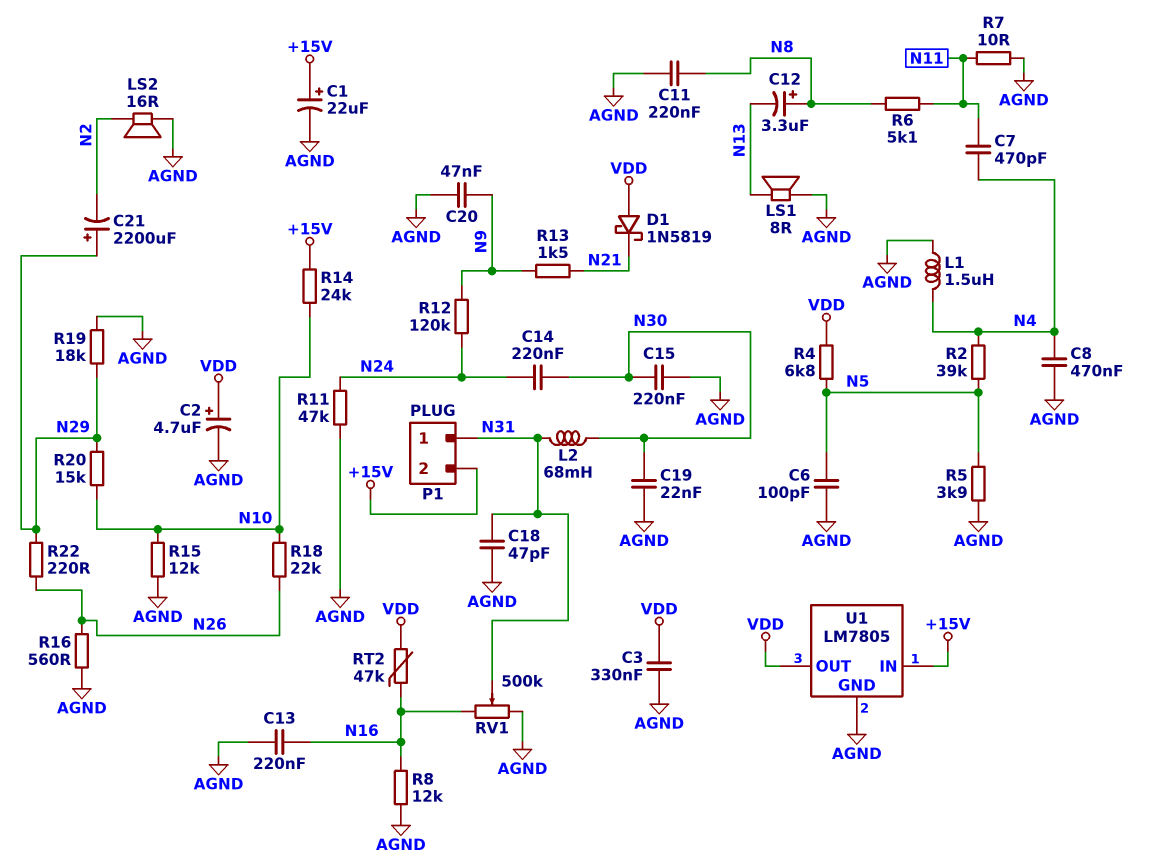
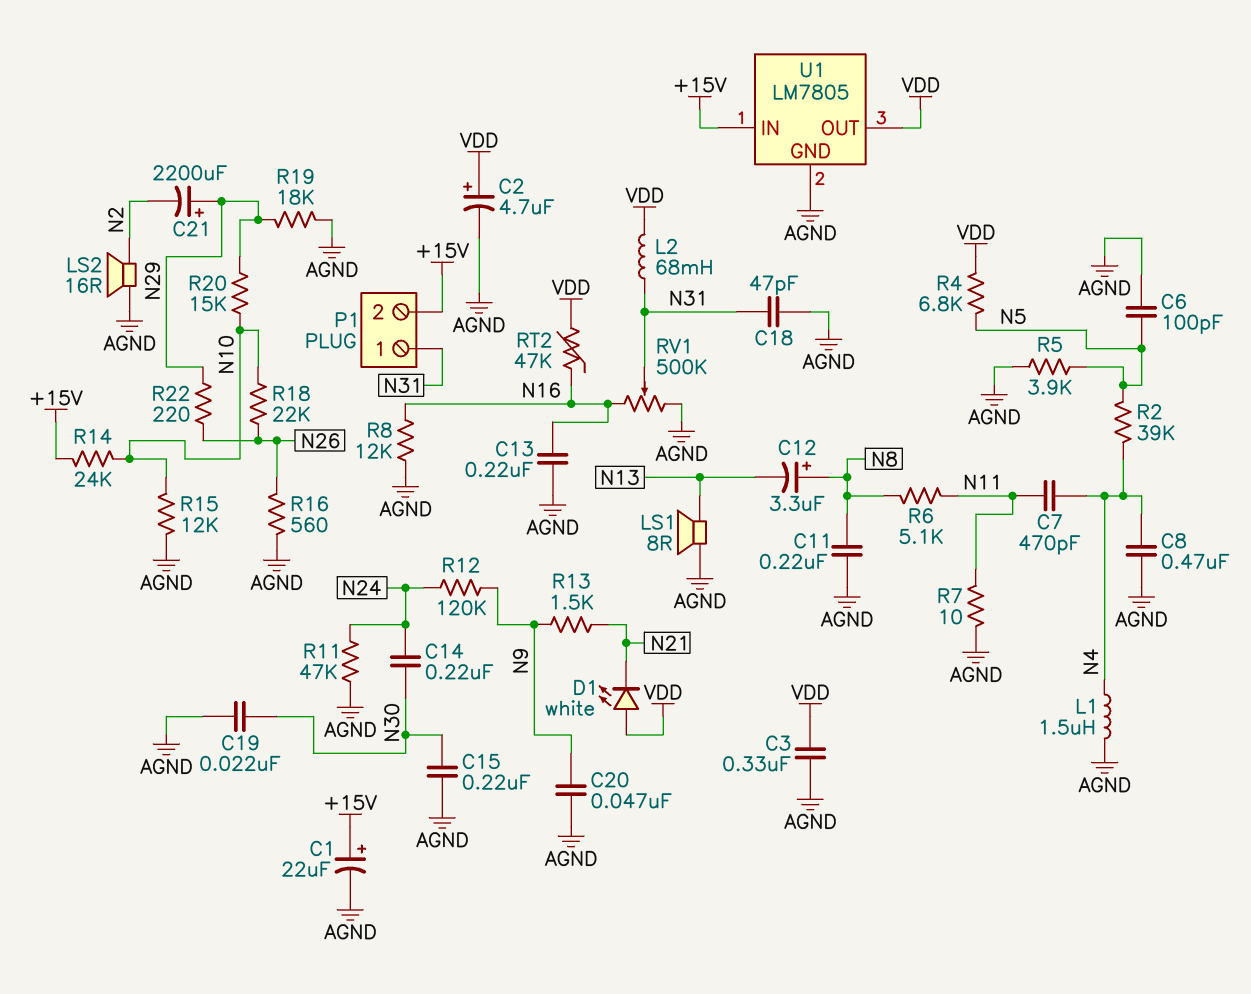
D1: schottky 1N5819 (A VDD, K N21) -> LED white (A VDD, K N21)
L2: 68mH (N30, N31) -> 68mH (N31, VDD)

